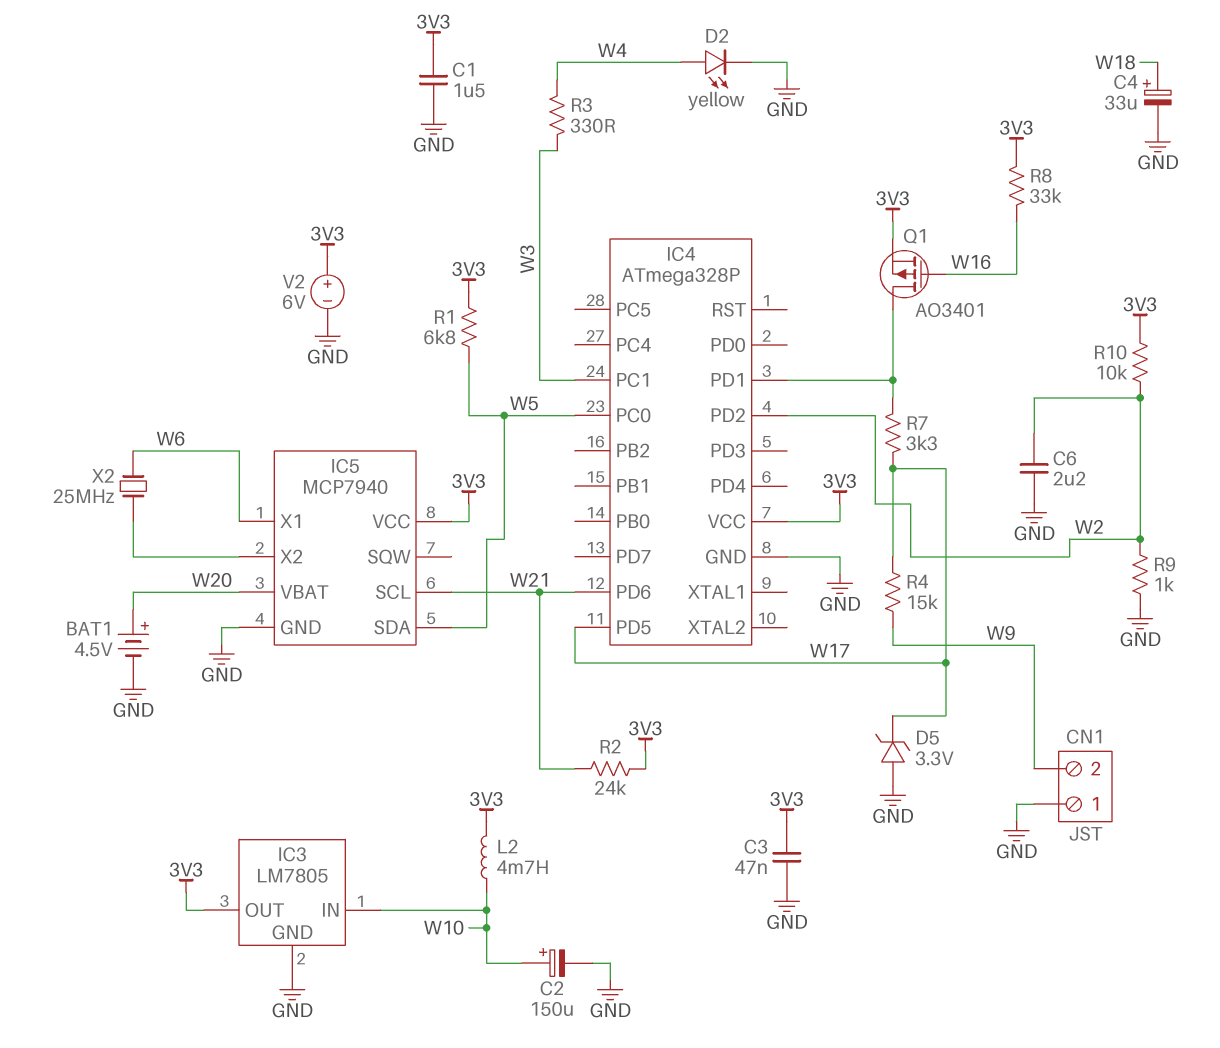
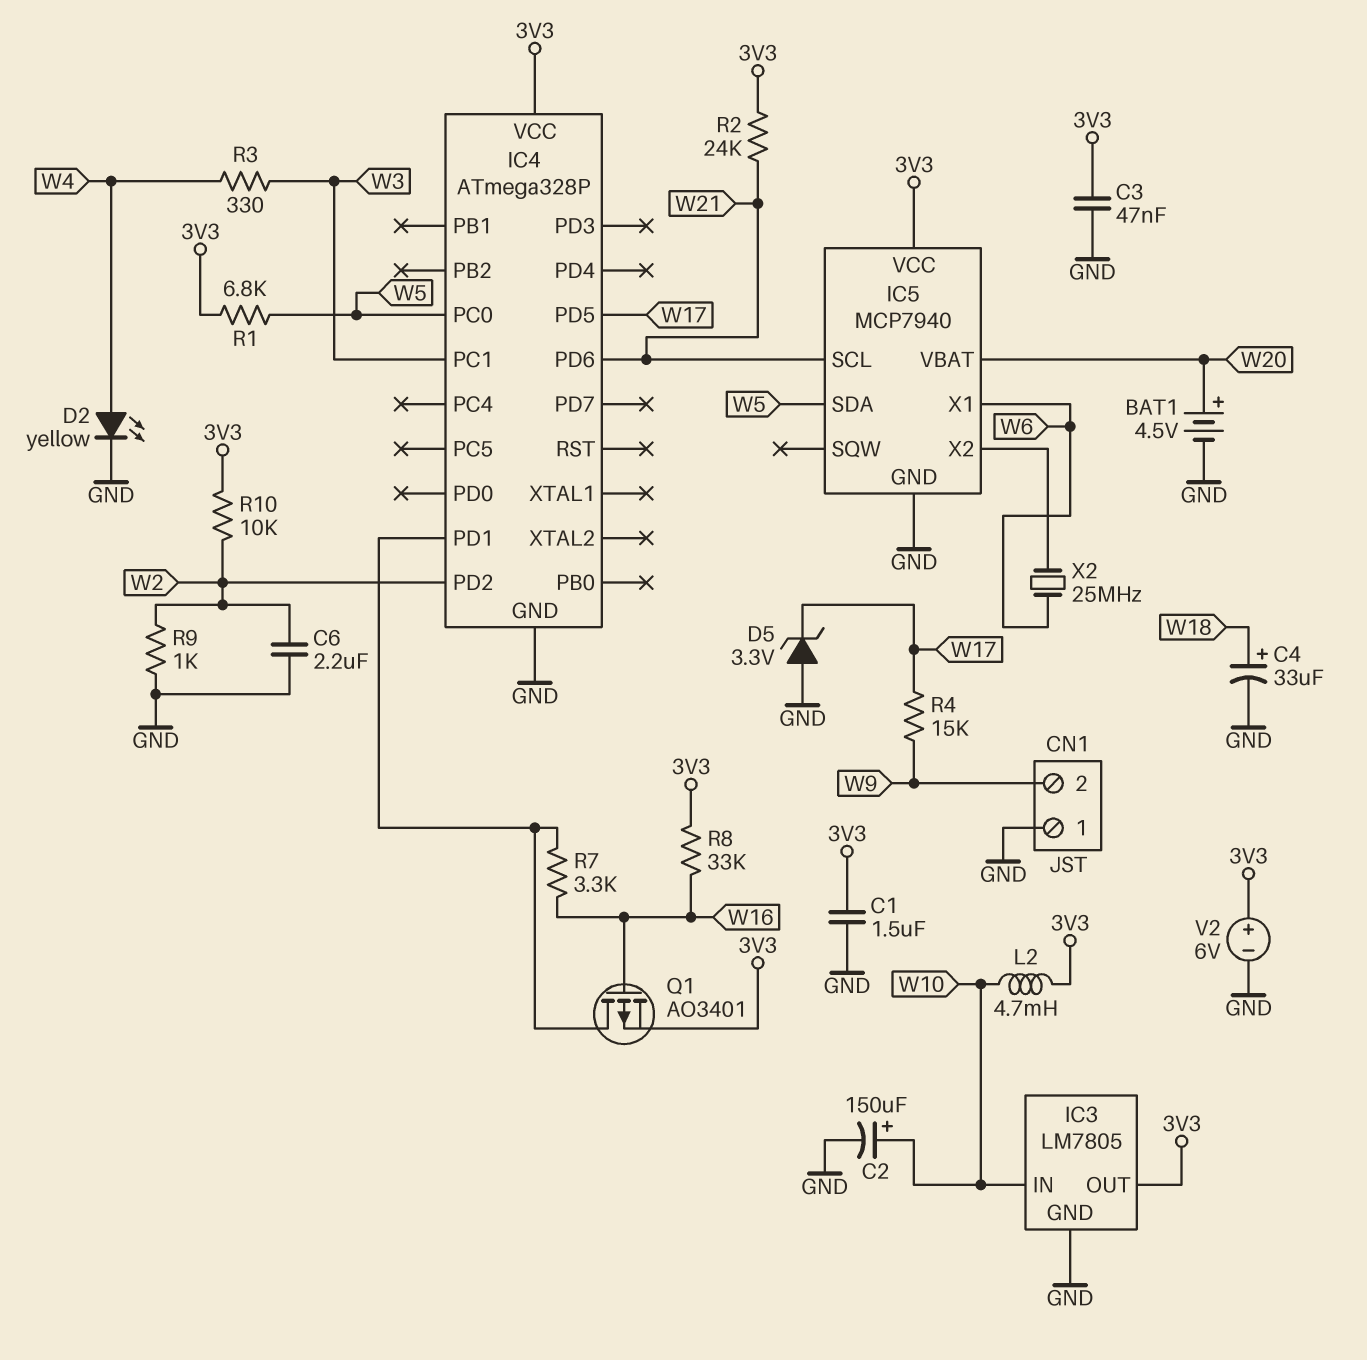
R7: 3.3k (IC4/PD1, W17) -> 3.3k (IC4/PD1, W16)

